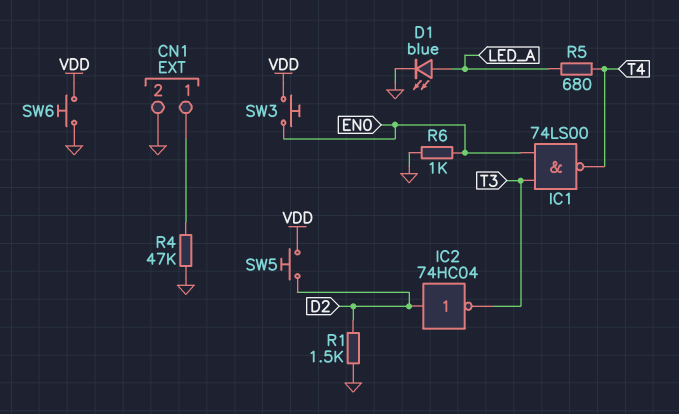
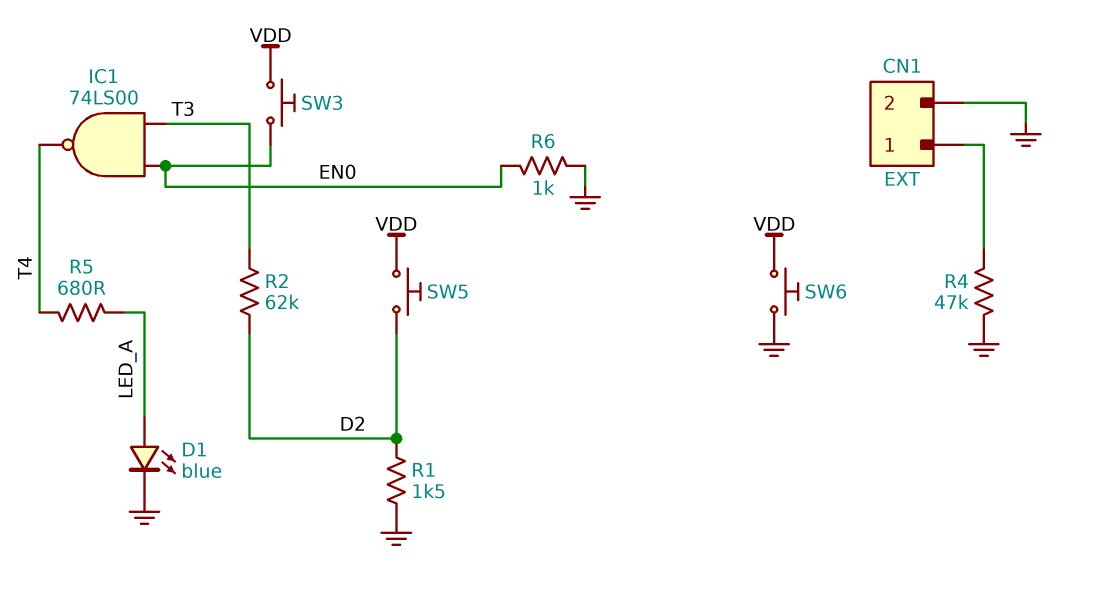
IC2: NOT 74HC04 (in D2, out T3) -> none
R2: none -> 62k (D2, T3)

